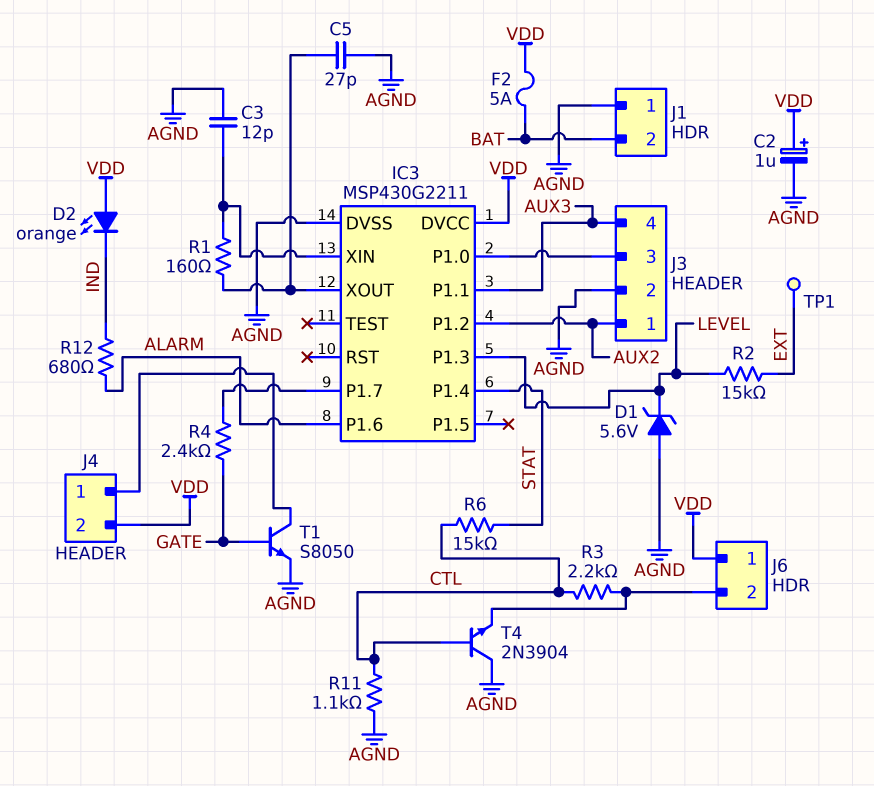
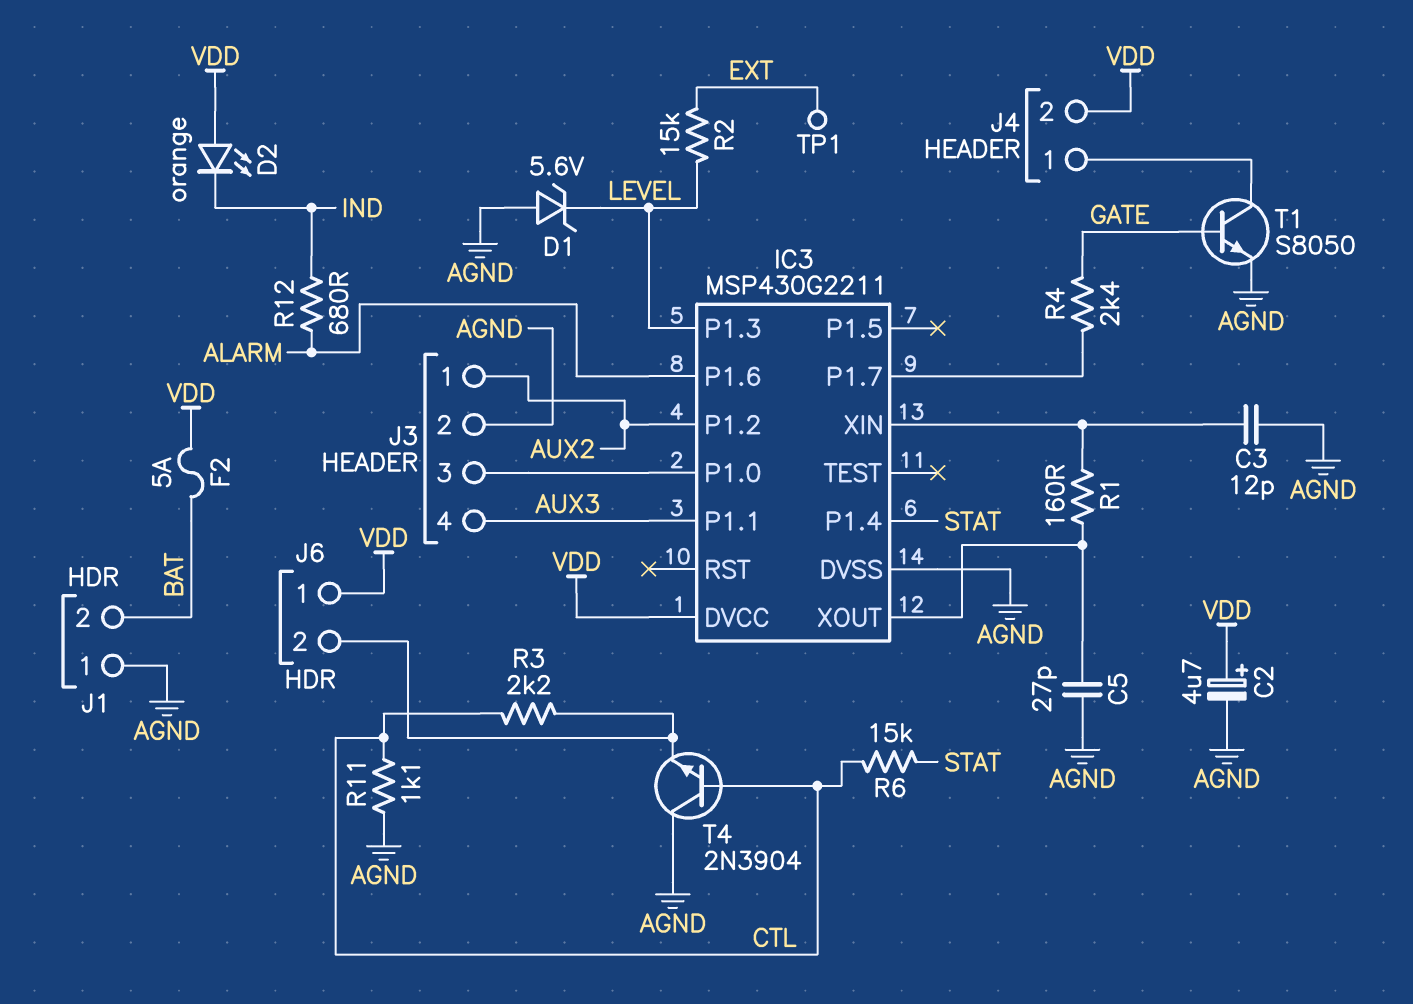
C2: 1uF (plus VDD, minus AGND) -> 4.7uF (plus VDD, minus AGND)

